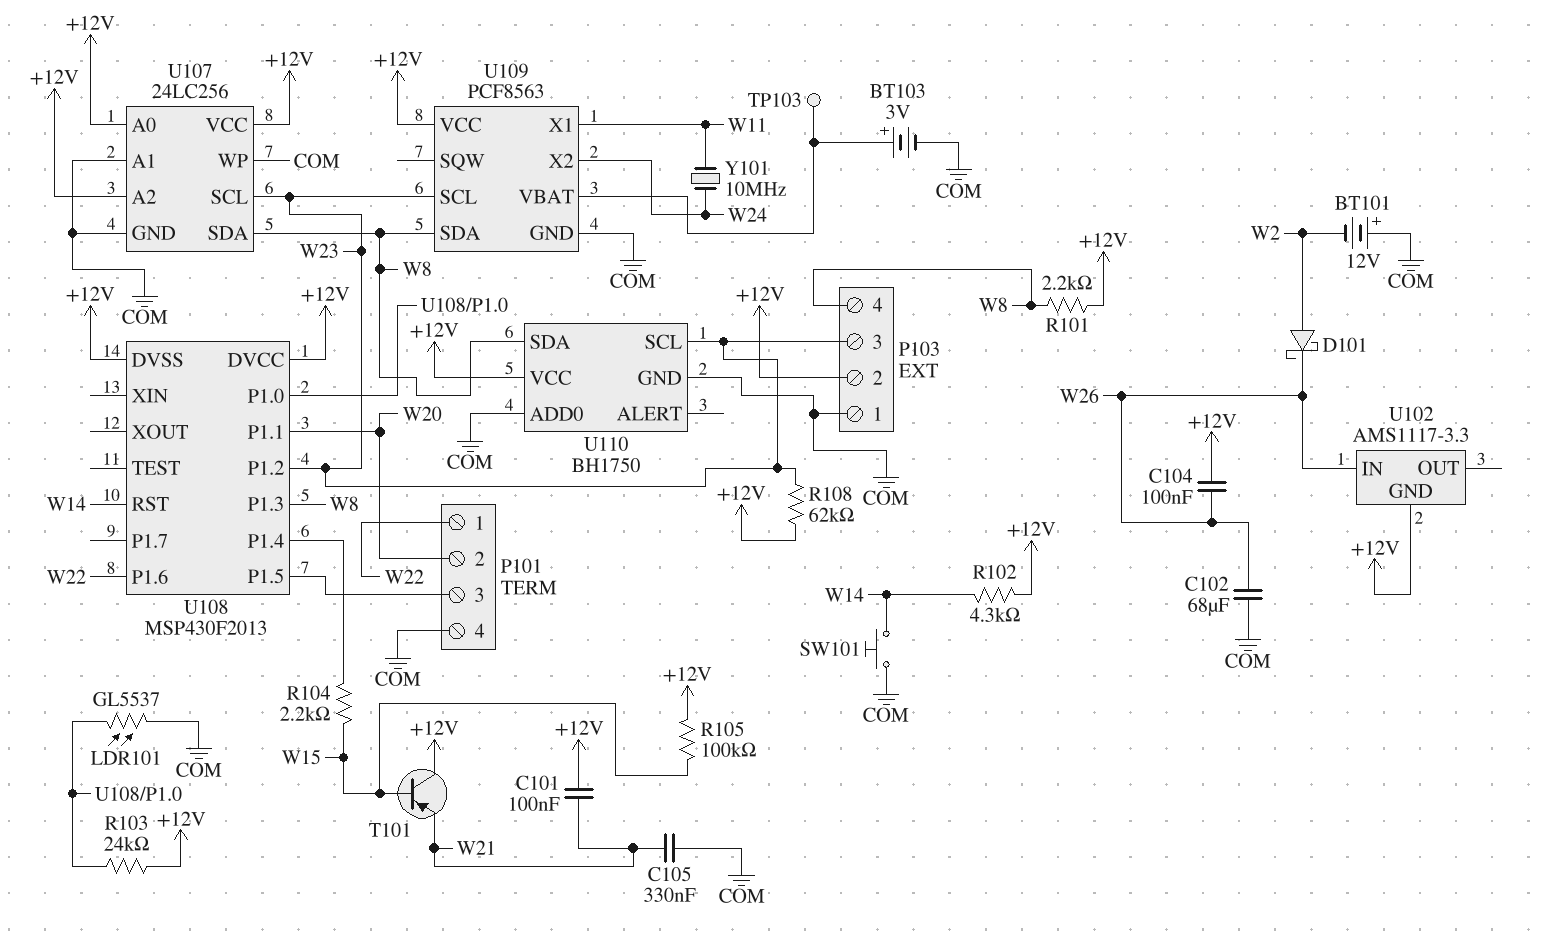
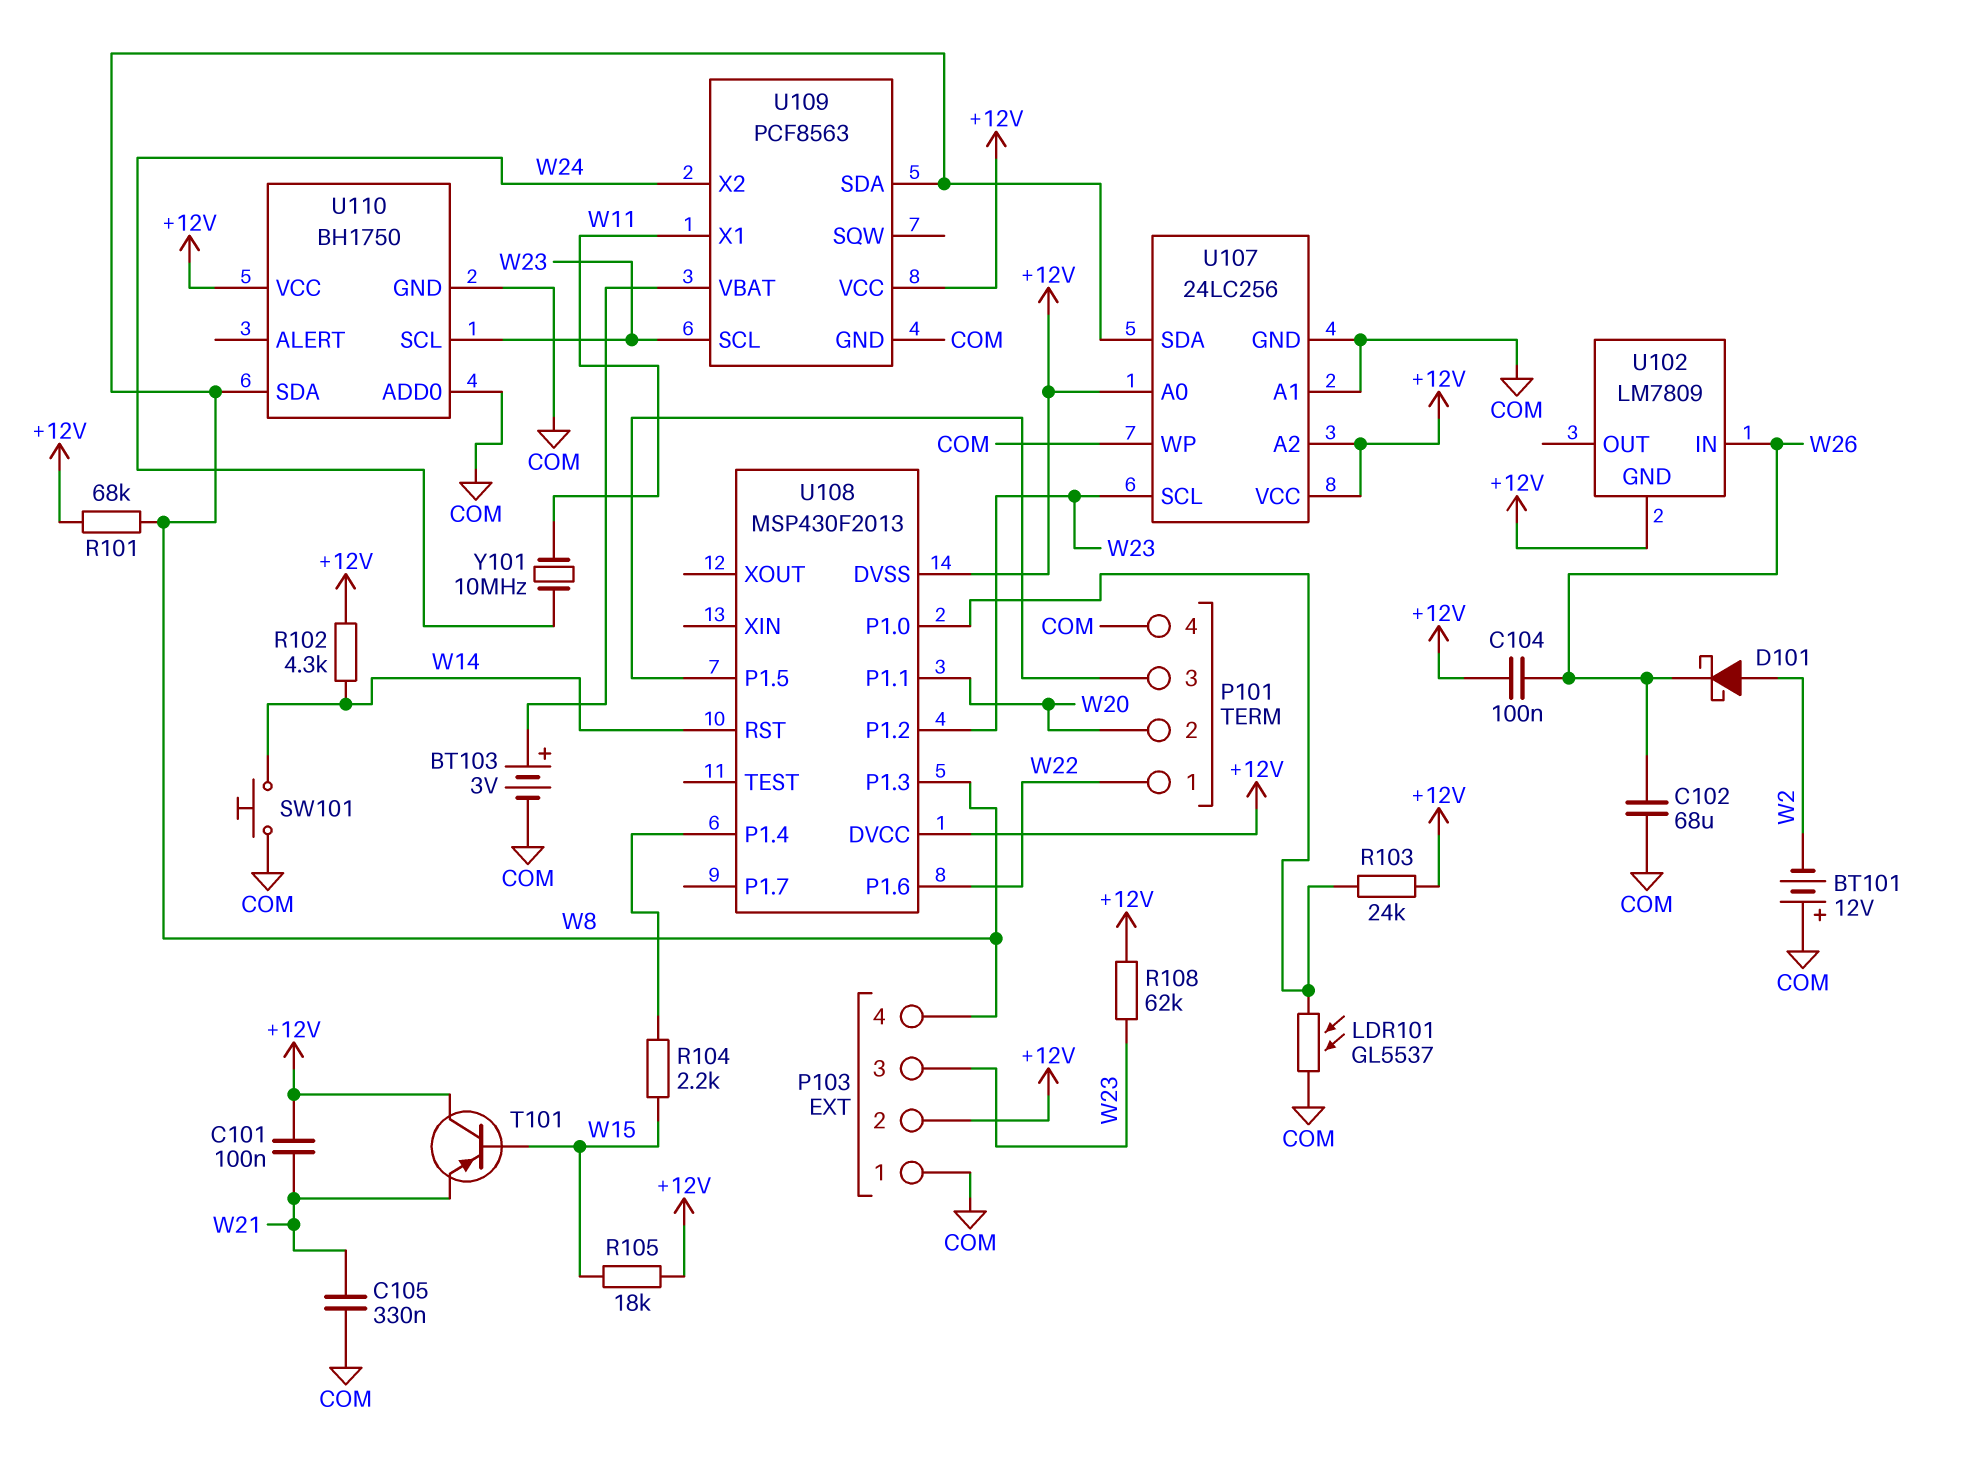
R101: 2.2k (+12V, W8) -> 68k (+12V, W8)
R105: 100k (+12V, W15) -> 18k (+12V, W15)
TP103: test point (U109/VBAT) -> none
U102: AMS1117-3.3 -> LM7809

